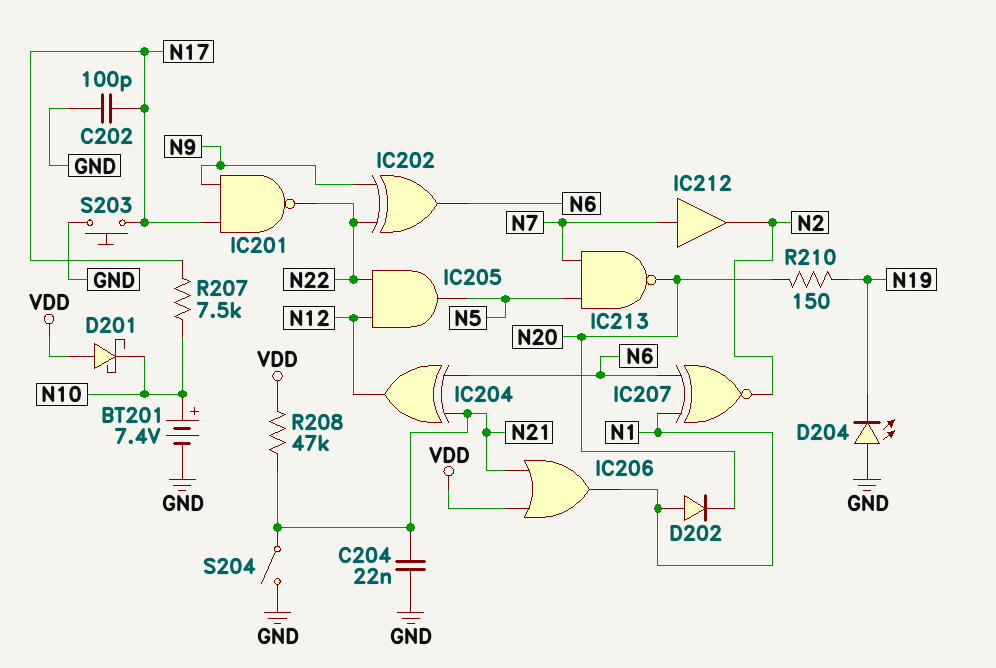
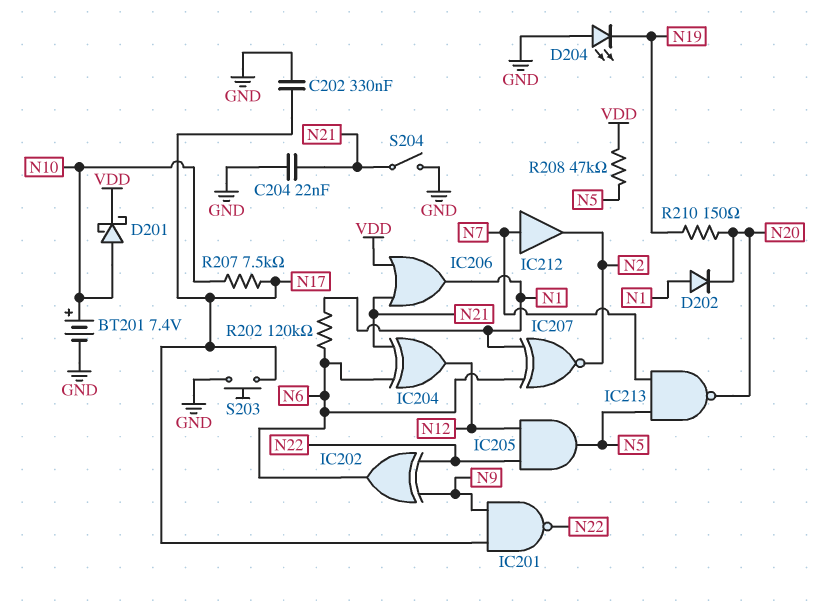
C202: 100pF (GND, N17) -> 330nF (GND, N17)
D201: schottky (A VDD, K N10) -> schottky (A N10, K VDD)
R202: none -> 120k (N1, N6)
R208: 47k (N21, VDD) -> 47k (N5, VDD)

